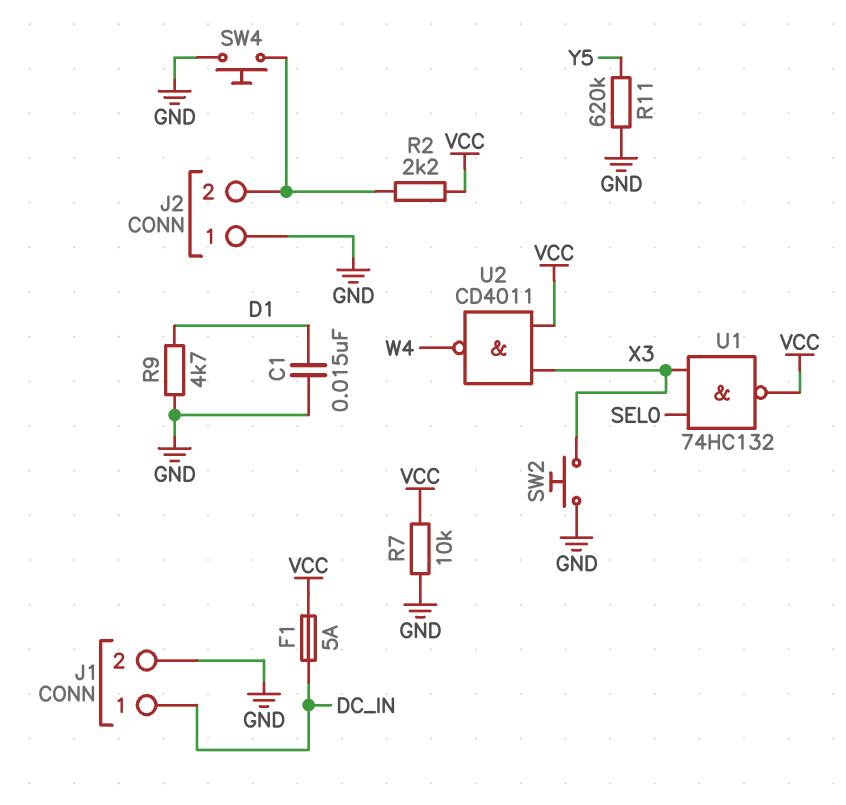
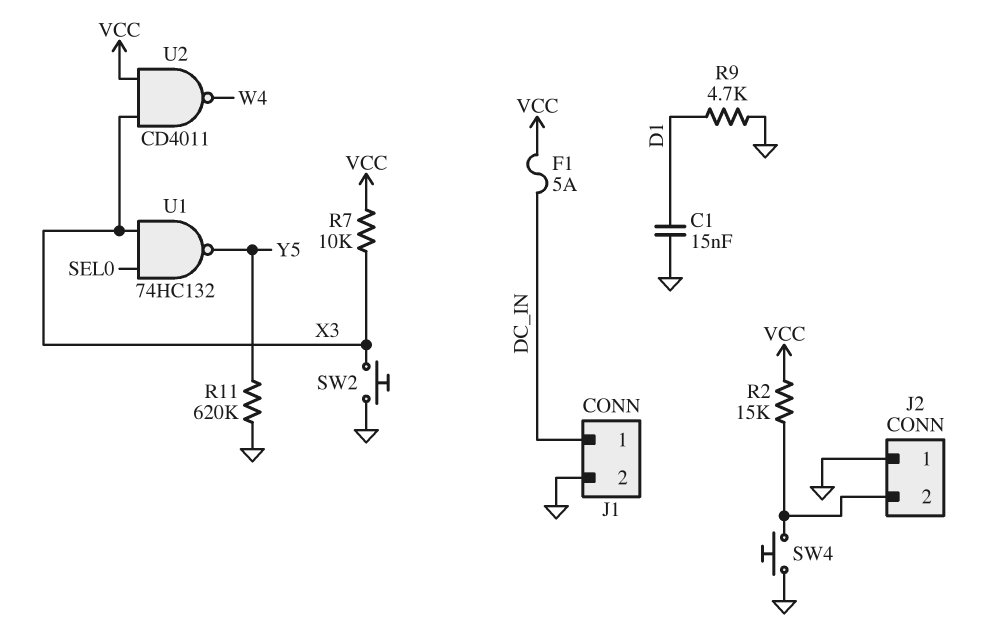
R2: 2.2k (J2/2, VCC) -> 15k (J2/2, VCC)
R7: 10k (GND, VCC) -> 10k (VCC, X3)
U1: NAND 74HC132 (in SEL0, in X3, out VCC) -> NAND 74HC132 (in SEL0, in X3, out Y5)

